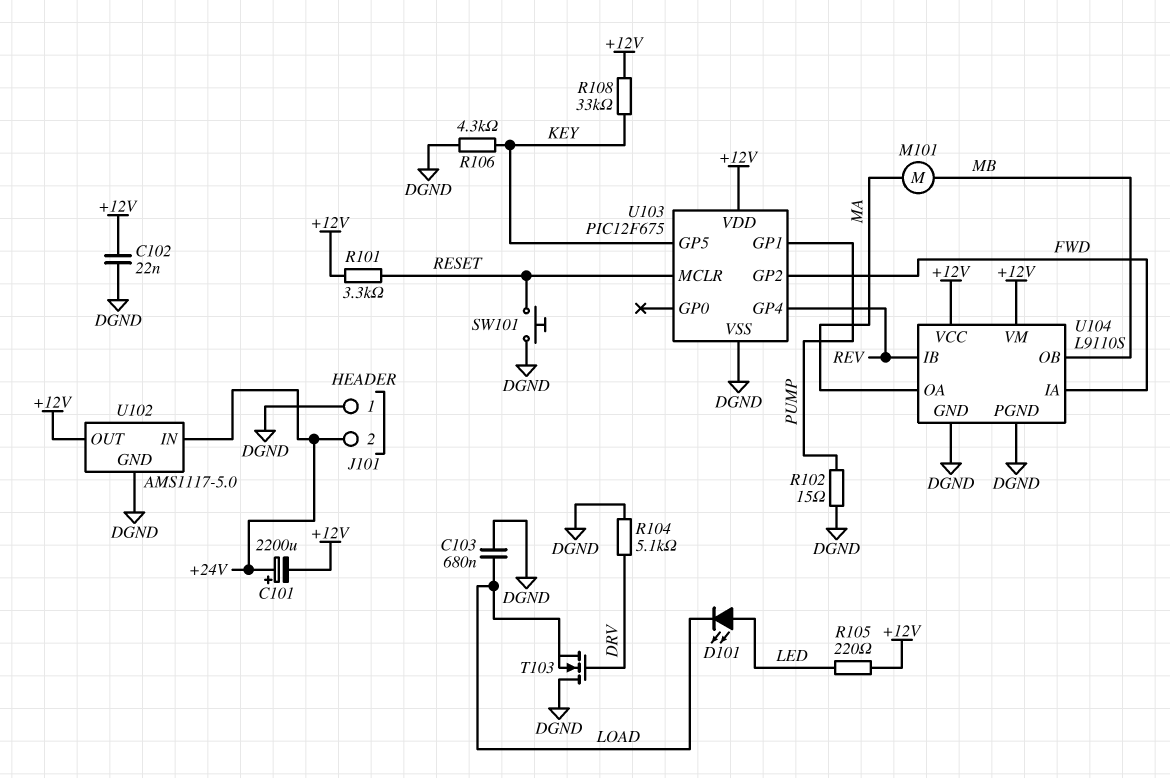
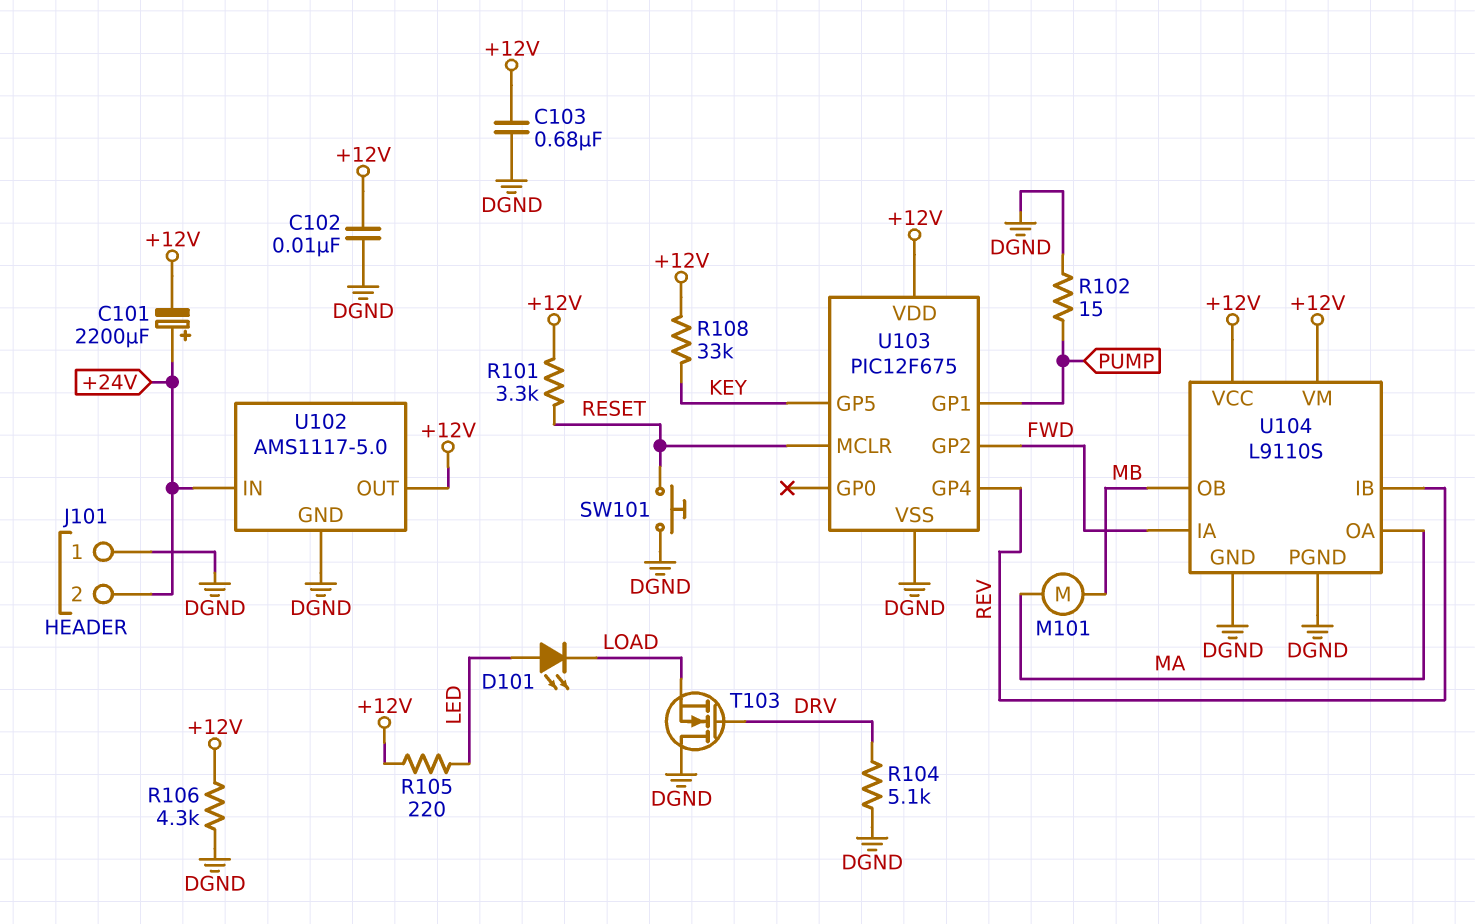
C102: 22nF (+12V, DGND) -> 10nF (+12V, DGND)
C103: 680nF (DGND, LOAD) -> 680nF (+12V, DGND)
R106: 4.3k (DGND, KEY) -> 4.3k (+12V, DGND)

